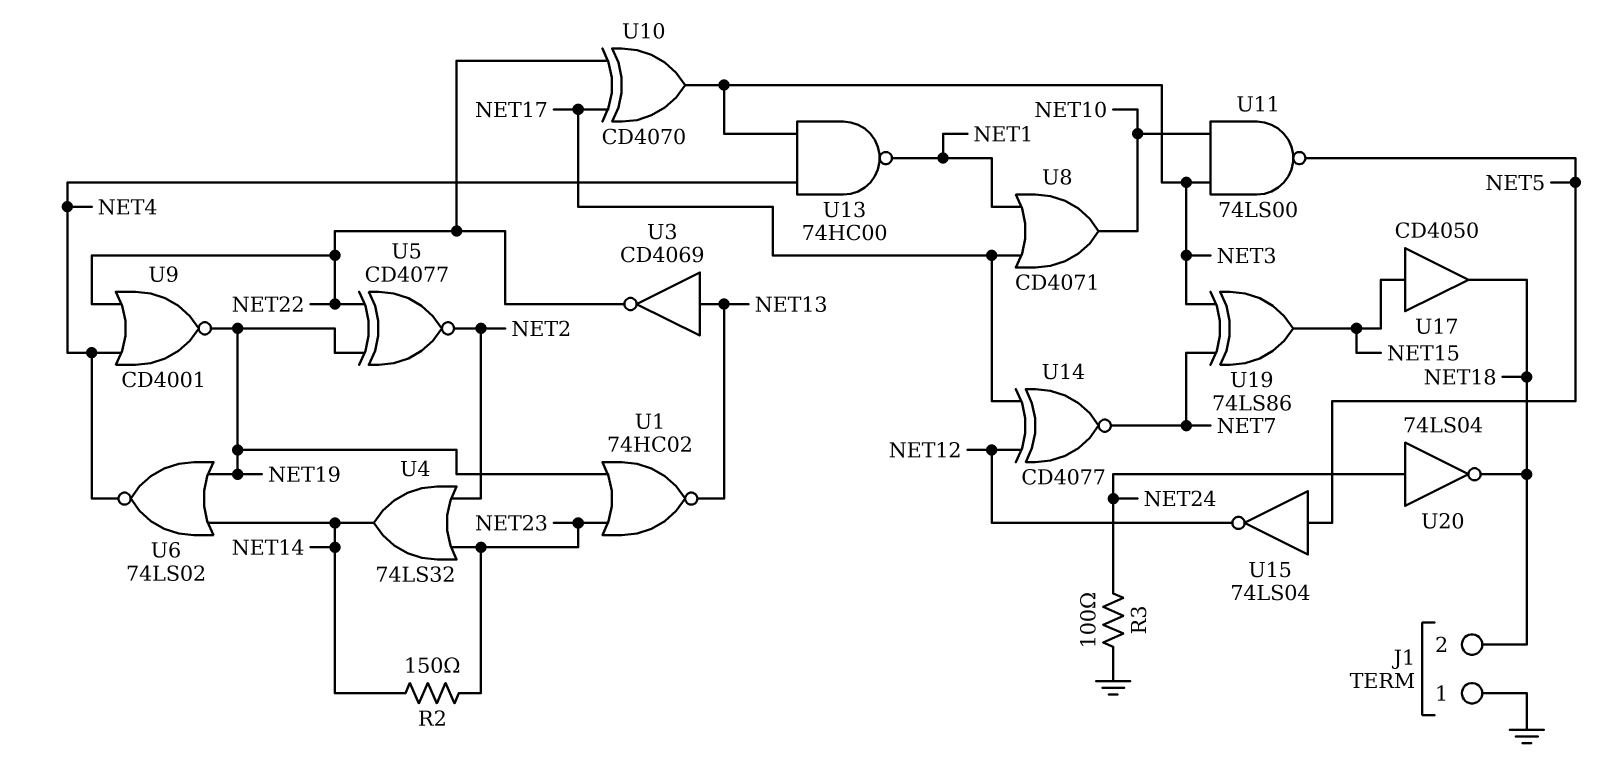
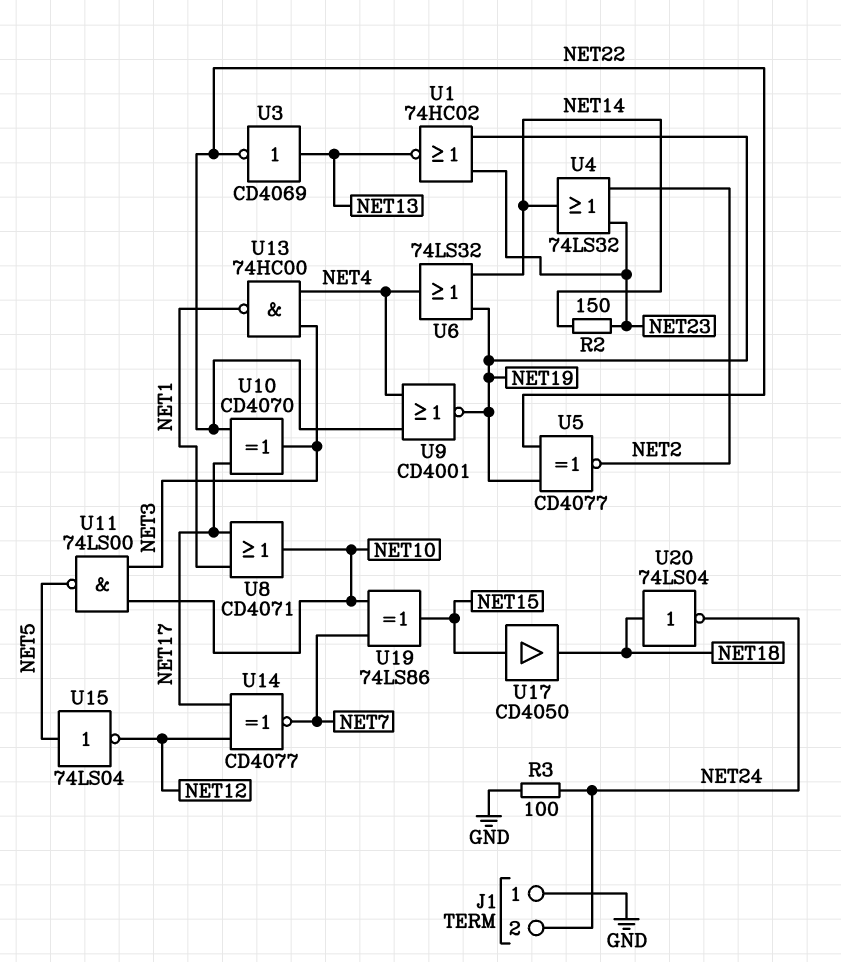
J1 pin 2: NET18 -> NET24
U6: NOR 74LS02 (in NET14, in NET19, out NET4) -> OR 74LS32 (in NET14, in NET19, out NET4)
U19: XOR 74LS86 (in NET3, in NET7, out NET15) -> XOR 74LS86 (in NET7, in NET10, out NET15)
U20: NOT 74LS04 (in NET24, out NET18) -> NOT 74LS04 (in NET18, out NET24)

